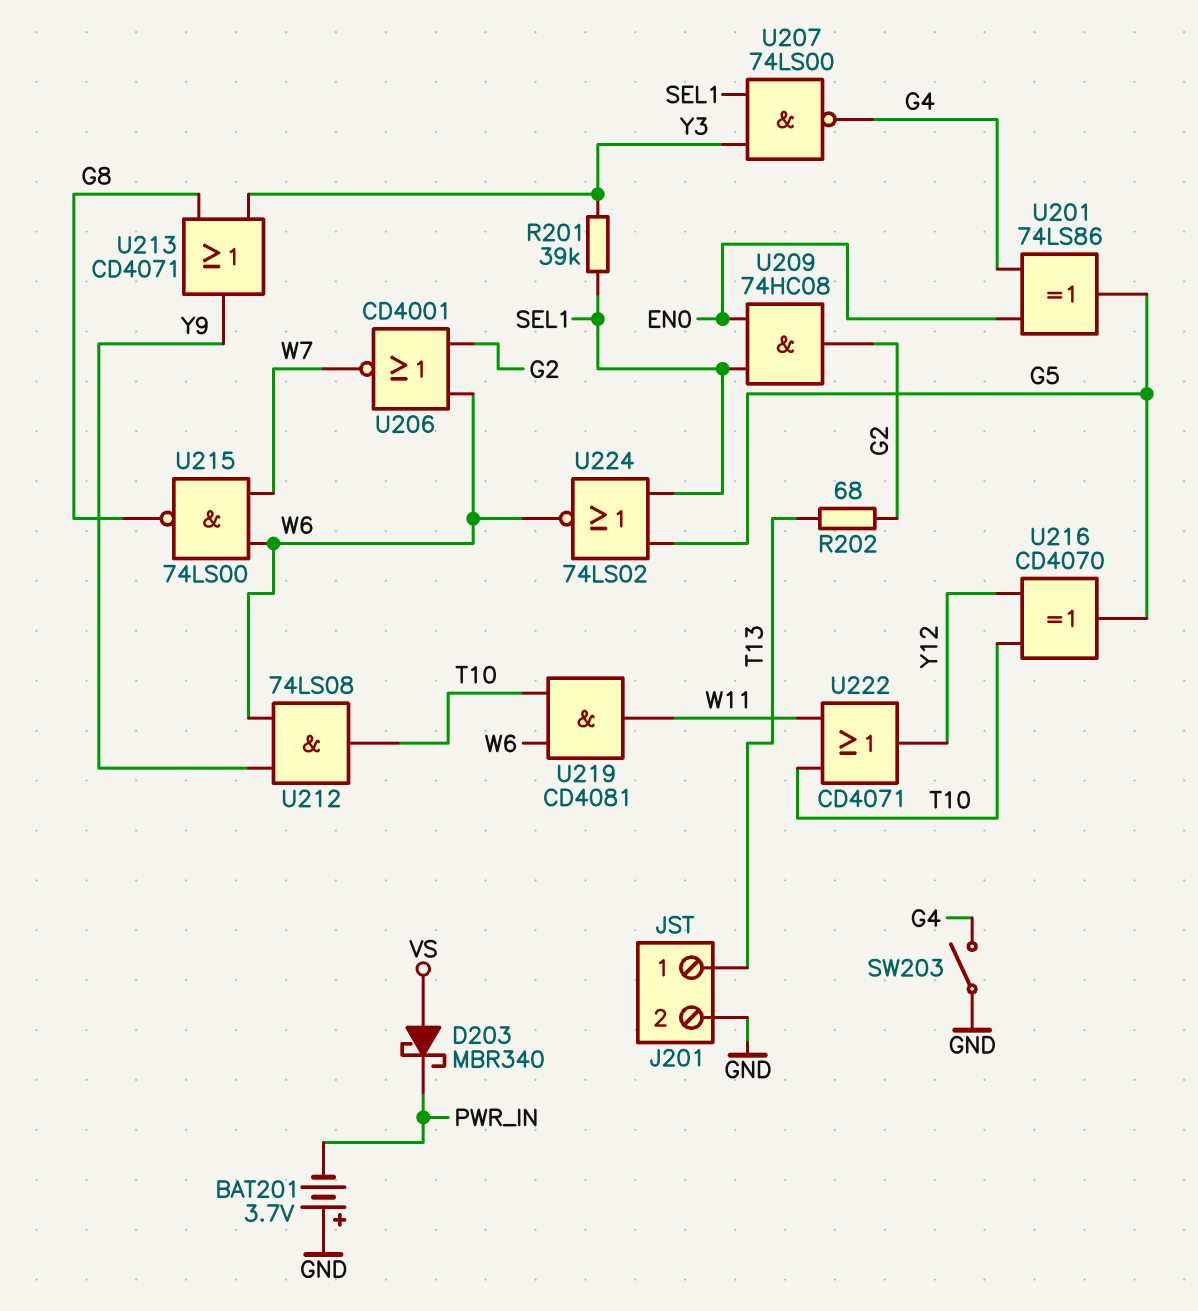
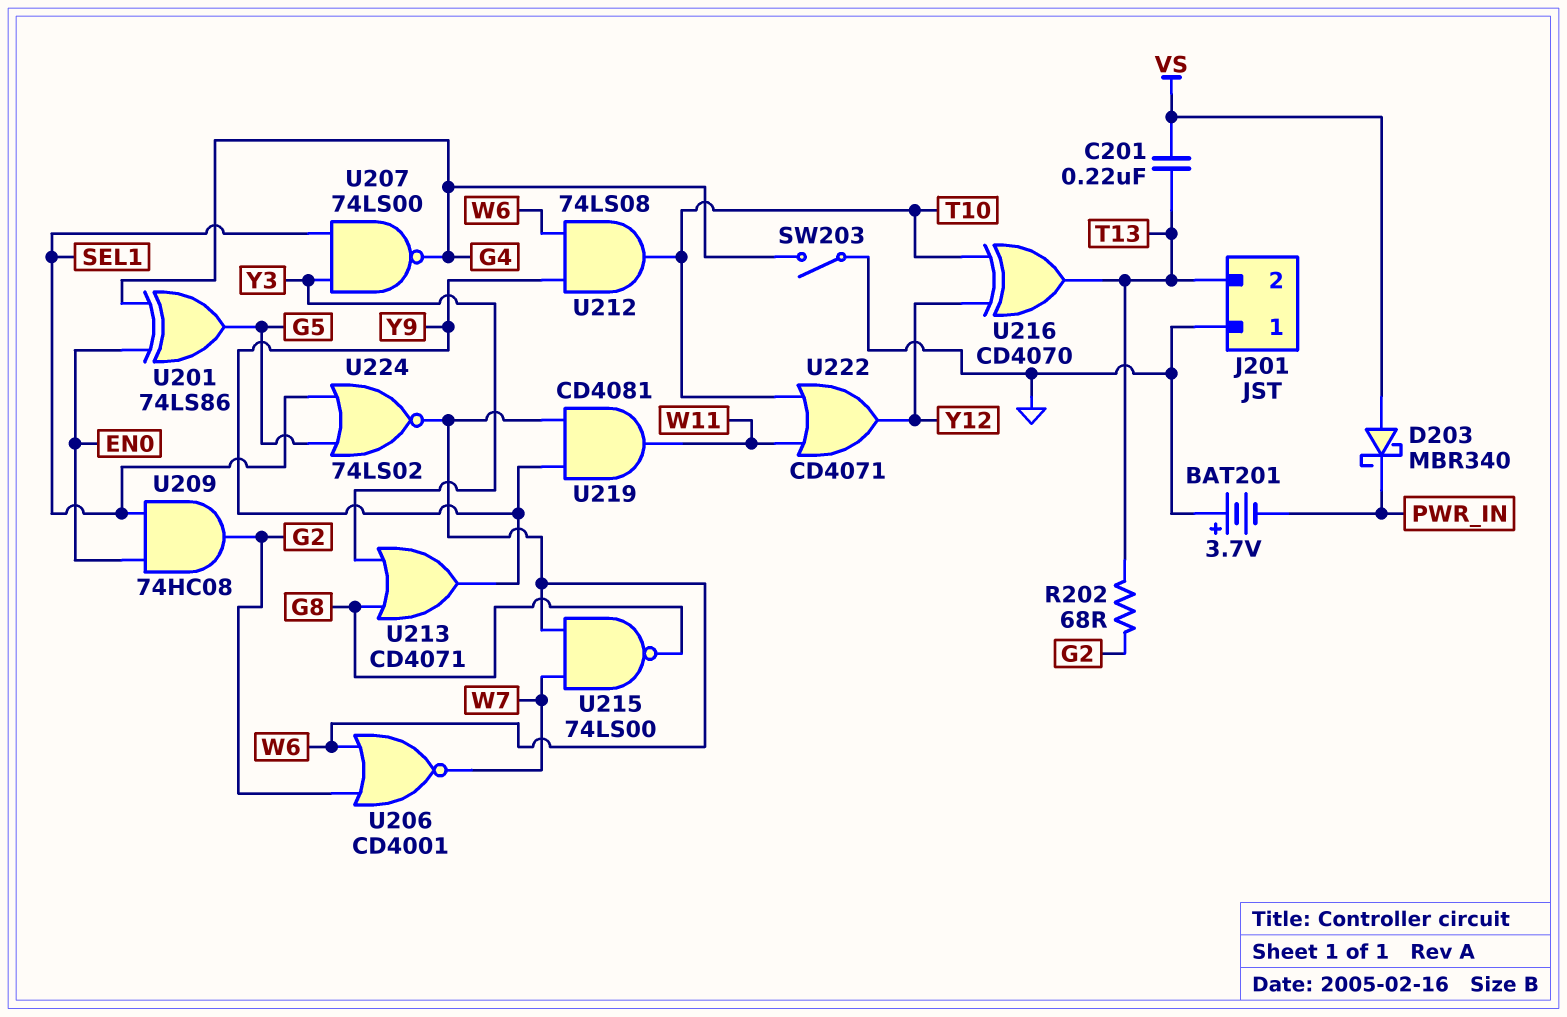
C201: none -> 220nF (T13, VS)
J201 pin 1: T13 -> GND
J201 pin 2: GND -> T13
R201: 39k (SEL1, Y3) -> none
U216: XOR CD4070 (in T10, in Y12, out G5) -> XOR CD4070 (in T10, in Y12, out T13)
U219: AND CD4081 (in T10, in W6, out W11) -> AND CD4081 (in W6, in Y9, out W11)

